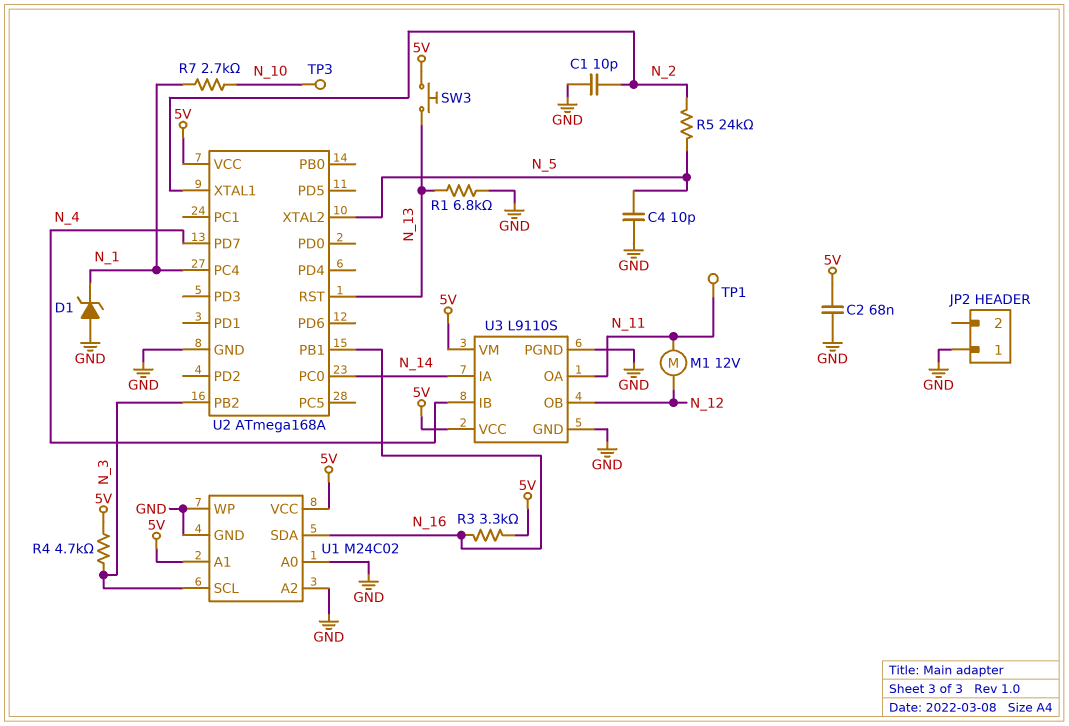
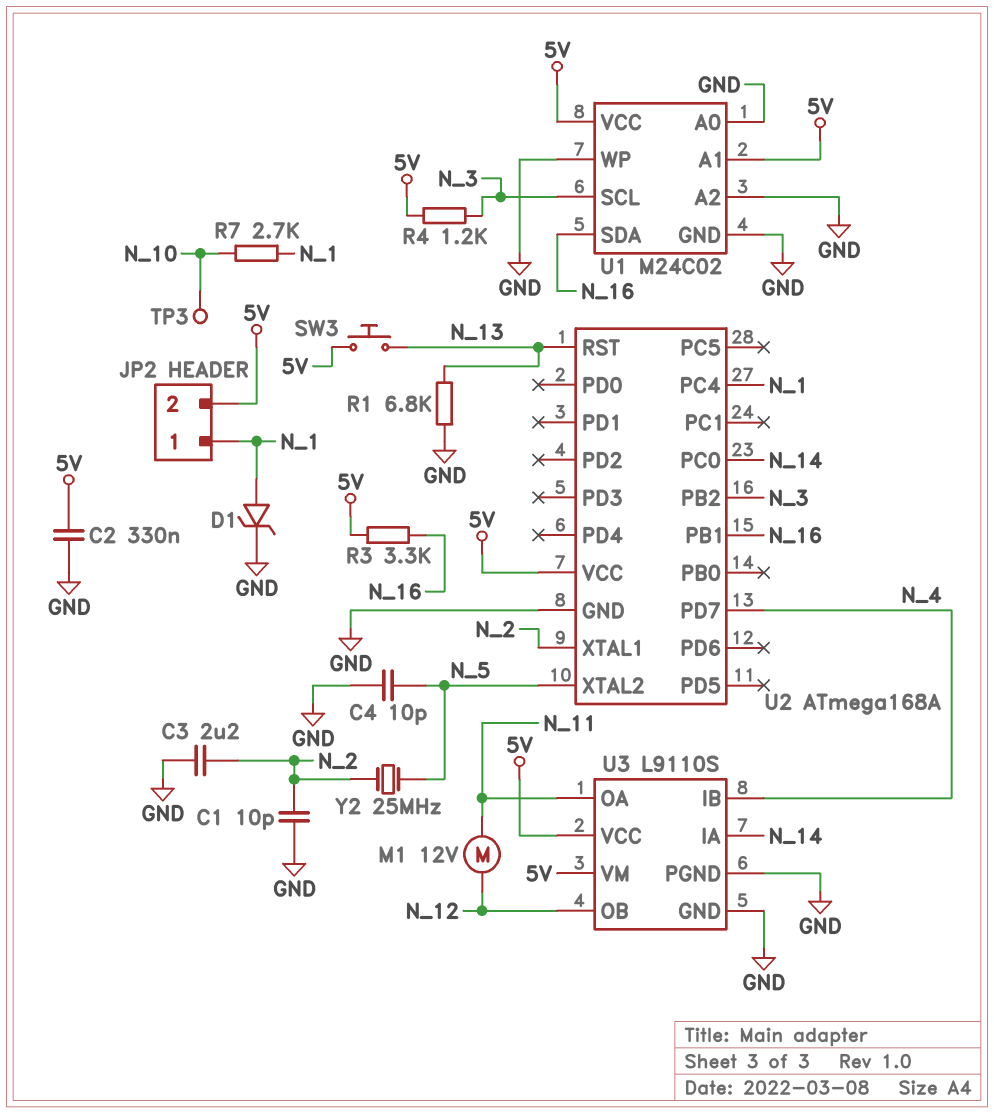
C2: 68nF (5V, GND) -> 330nF (5V, GND)
C3: none -> 2.2uF (GND, N_2)
D1: zener (A GND, K N_1) -> zener (A N_1, K GND)
JP2 pin 1: GND -> N_1
JP2 pin 2: none -> 5V
R4: 4.7k (5V, N_3) -> 1.2k (5V, N_3)
R5: 24k (N_2, N_5) -> none
TP1: test point (N_11) -> none
Y2: none -> 25MHz (N_2, N_5)

